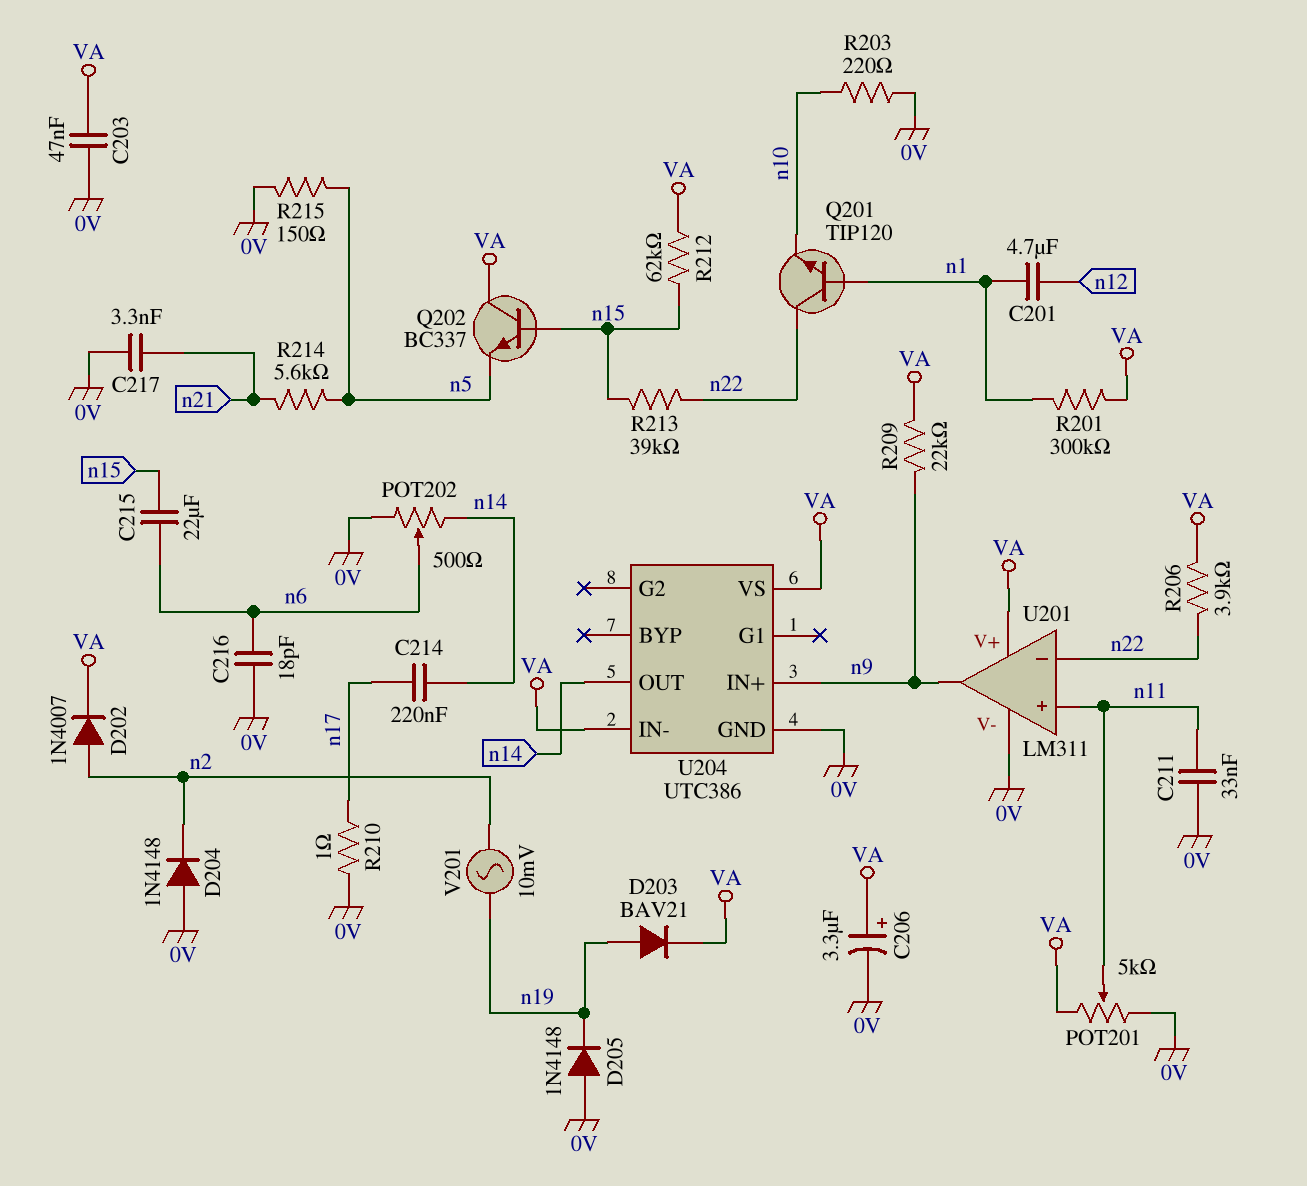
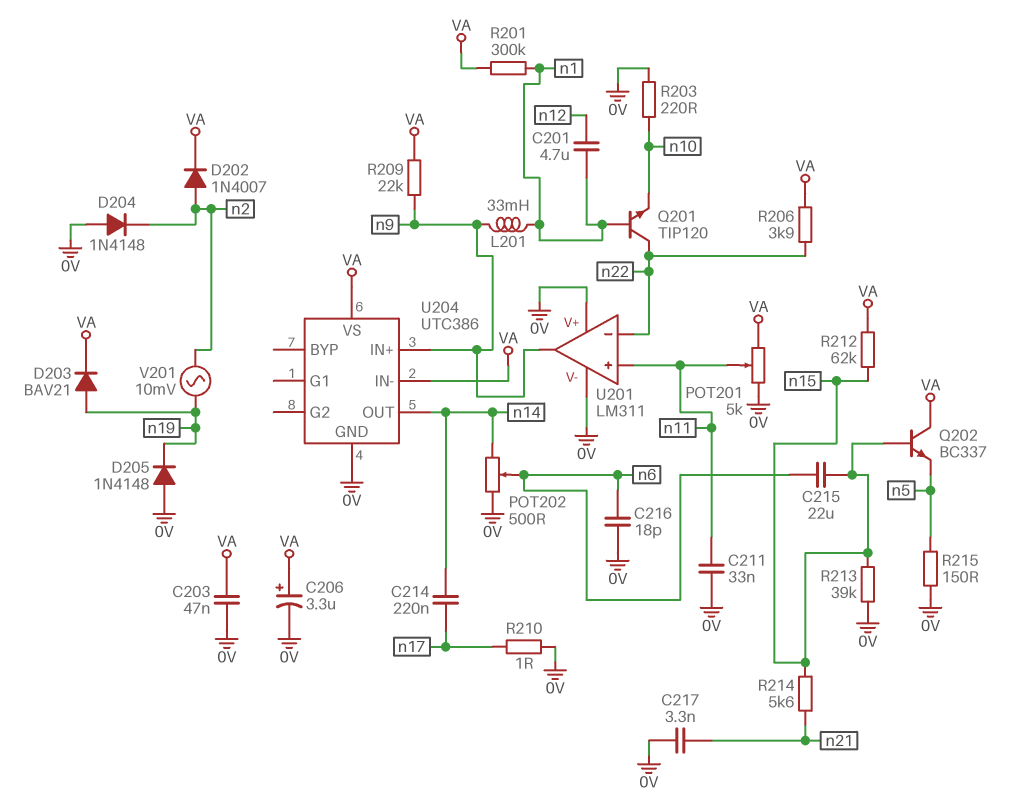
L201: none -> 33mH (n1, n9)
R213: 39k (n15, n22) -> 39k (0V, n15)
R214: 5.6k (n5, n21) -> 5.6k (n15, n21)
U201 pin V+: VA -> 0V

